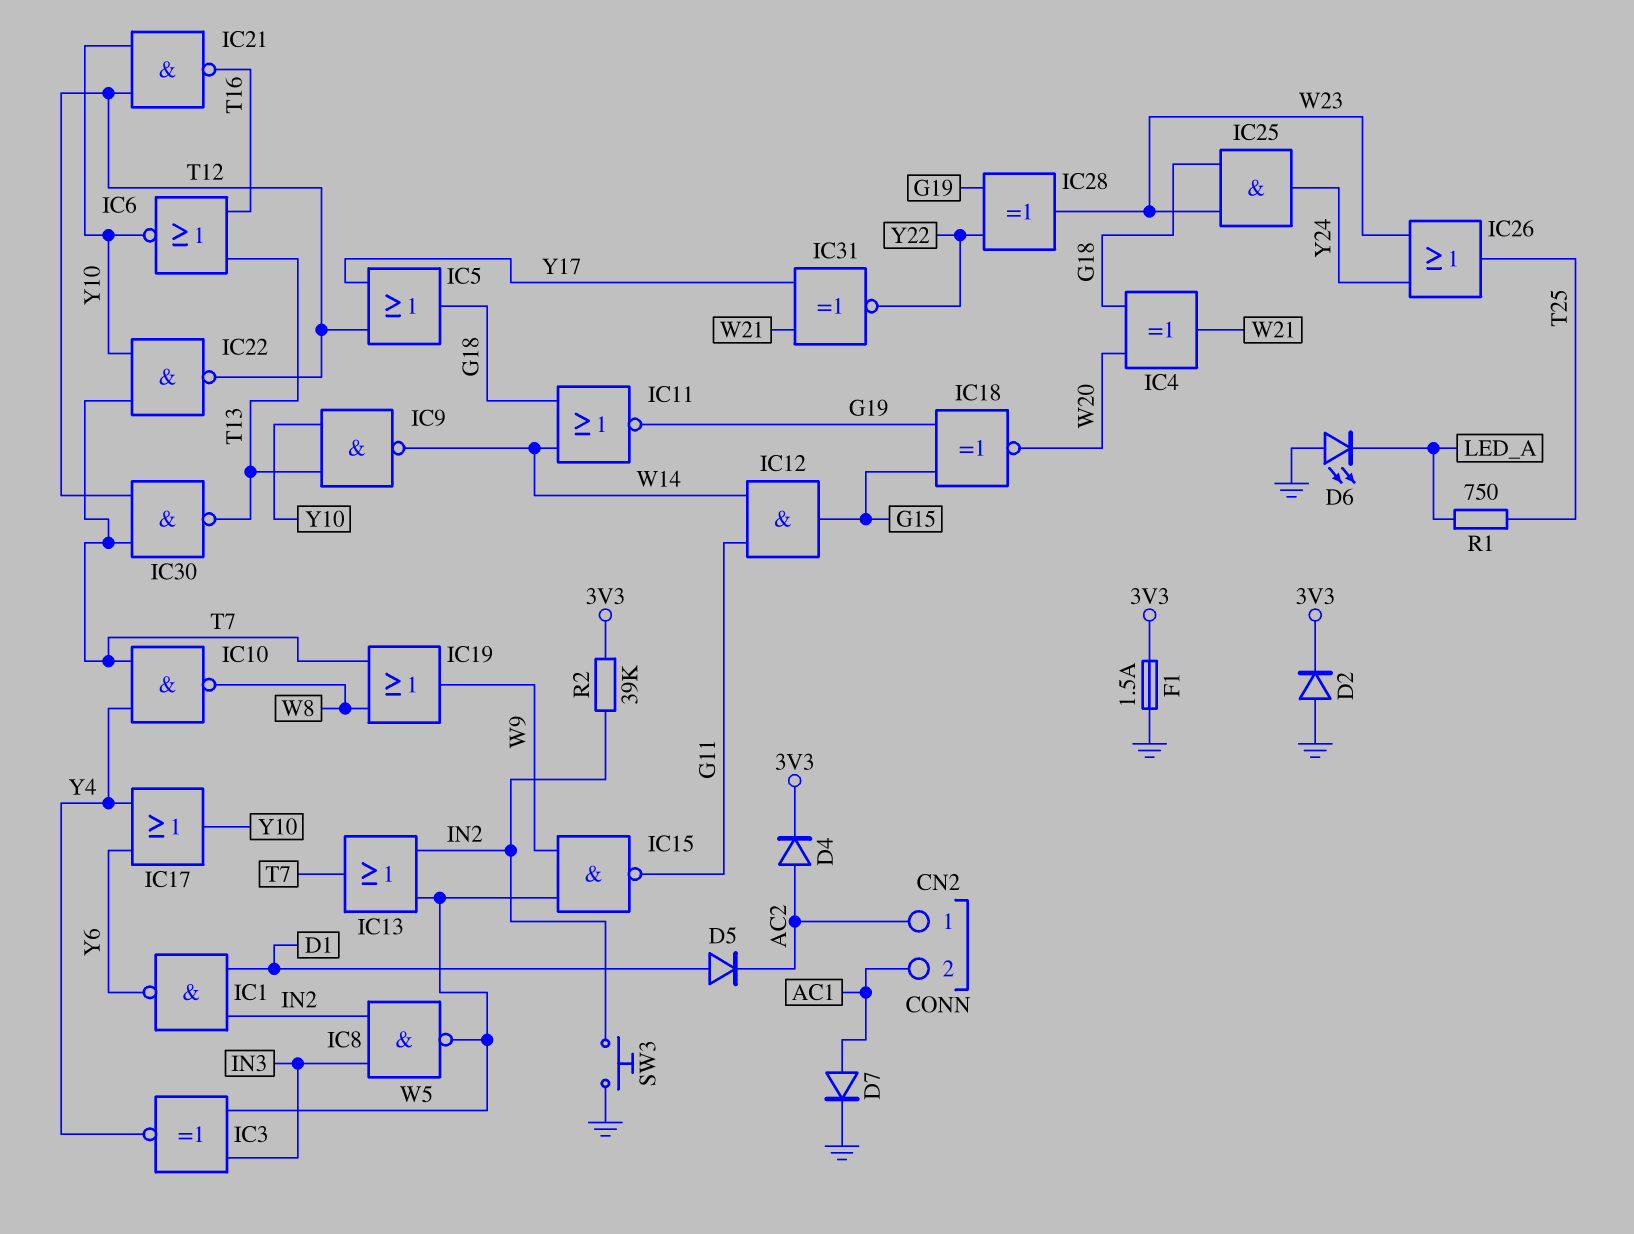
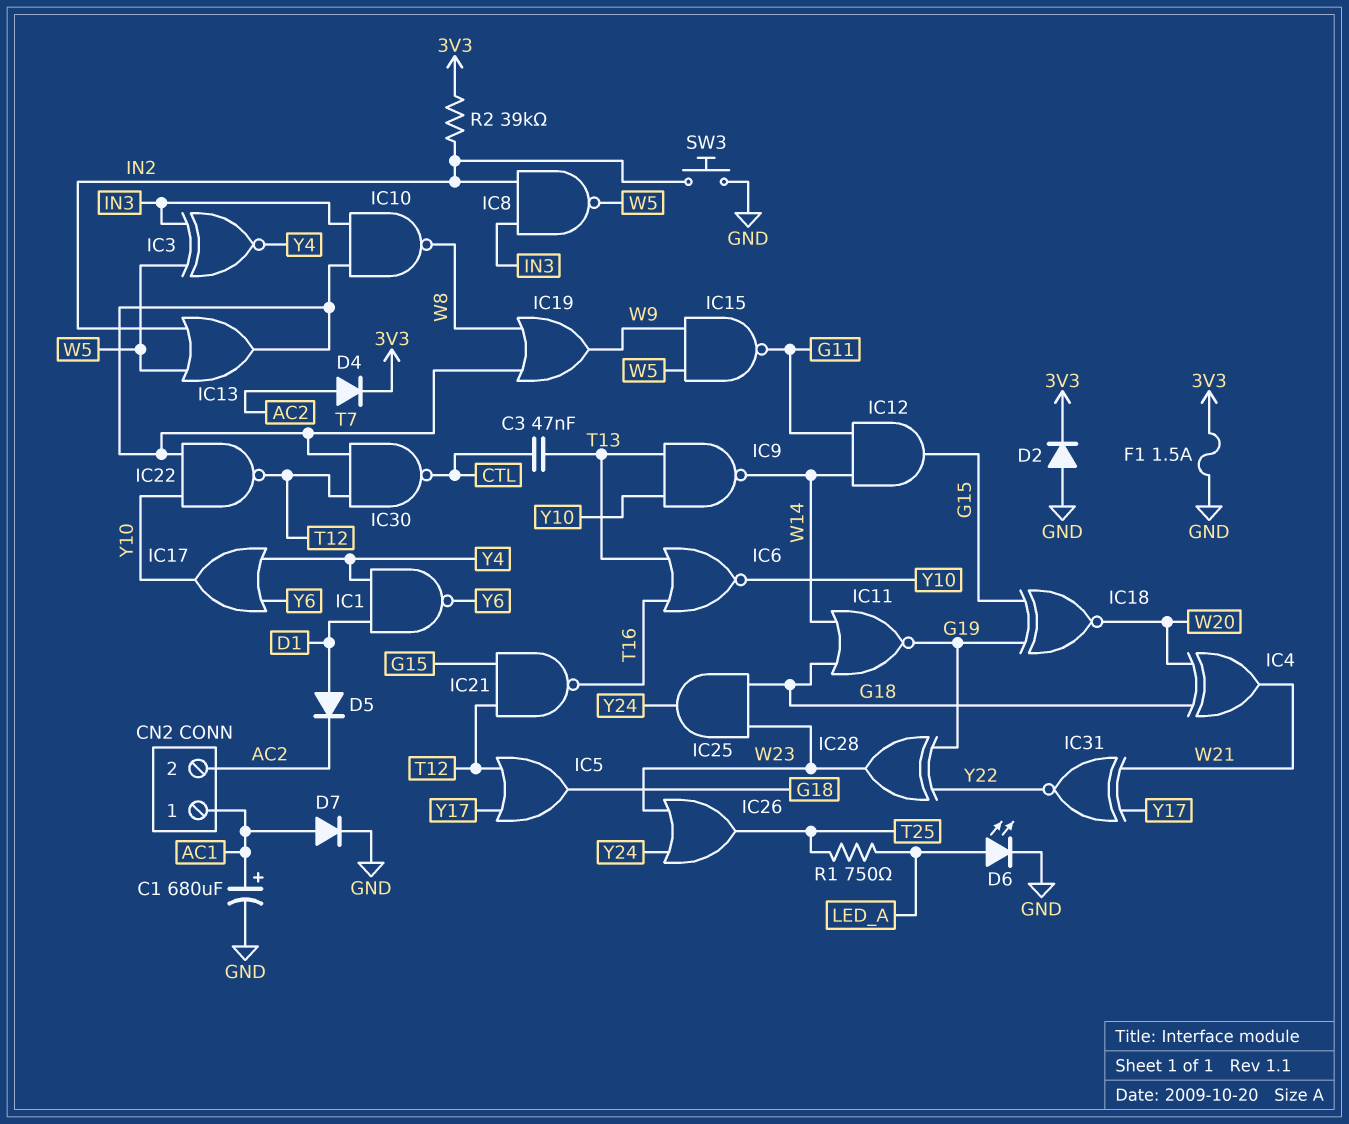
C1: none -> 680uF (plus AC1, minus GND)
C3: none -> 47nF (CTL, T13)
CN2 pin 1: AC2 -> AC1
CN2 pin 2: AC1 -> AC2
D6: LED (A GND, K LED_A) -> LED (A LED_A, K GND)
IC1: NAND (in D1, in IN2, out Y6) -> NAND (in D1, in Y4, out Y6)
IC10: NAND (in T7, in Y4, out W8) -> NAND (in IN3, in T7, out W8)
IC21: NAND (in T12, in Y10, out T16) -> NAND (in G15, in T12, out T16)
IC30: NAND (in T7, in T12, out T13) -> NAND (in T7, in T12, out CTL)

